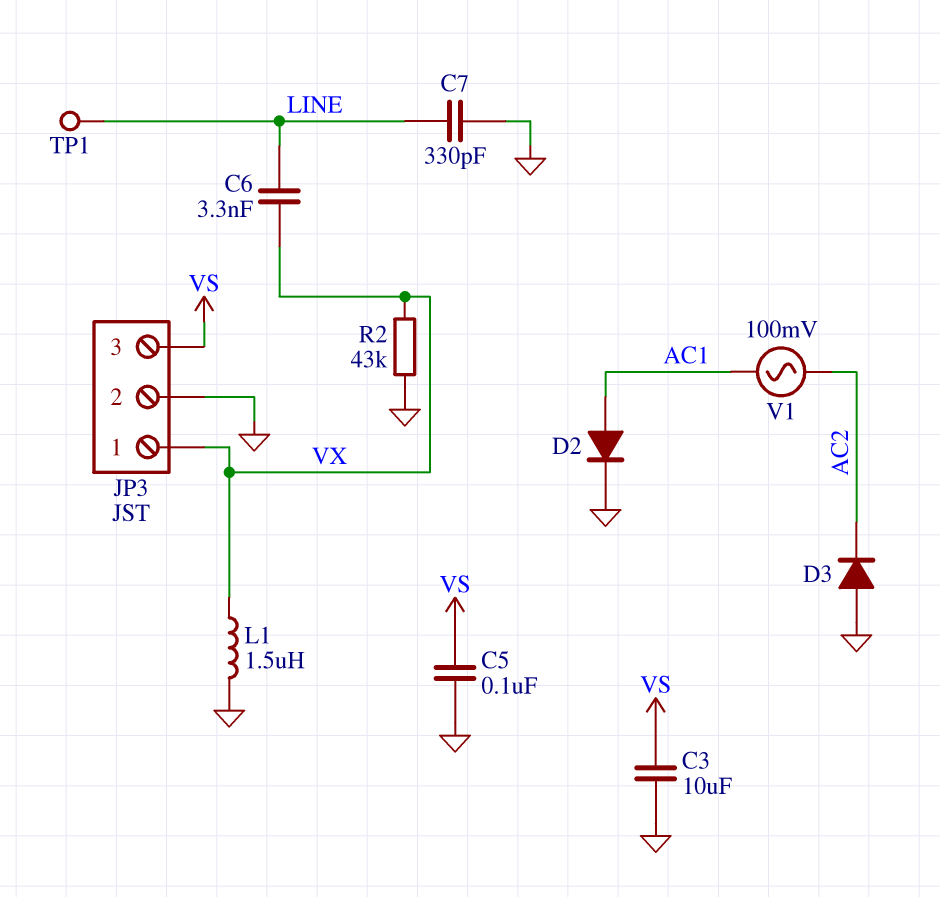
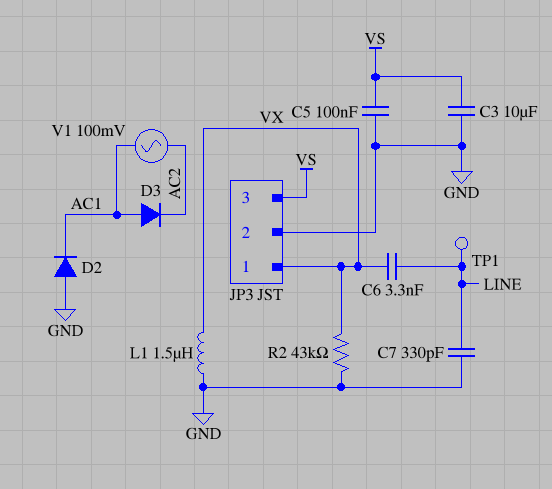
D2: diode (A AC1, K GND) -> diode (A GND, K AC1)
D3: diode (A GND, K AC2) -> diode (A AC1, K AC2)

